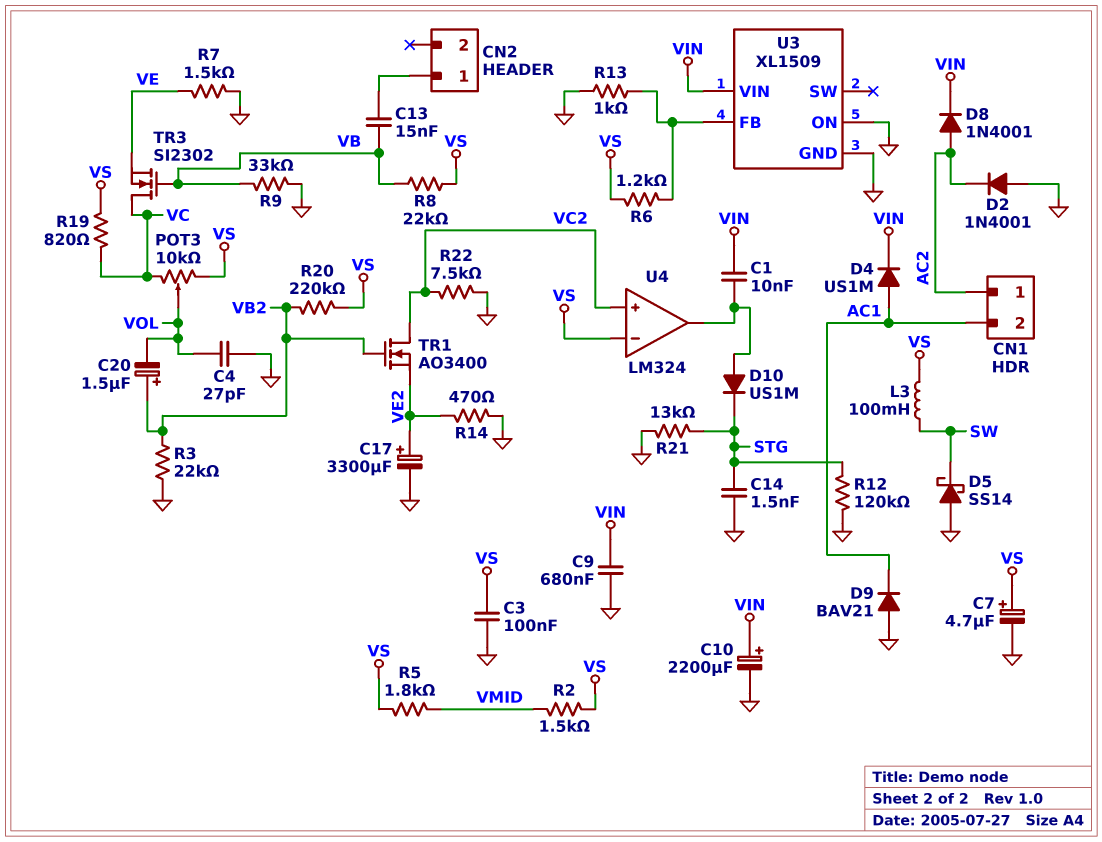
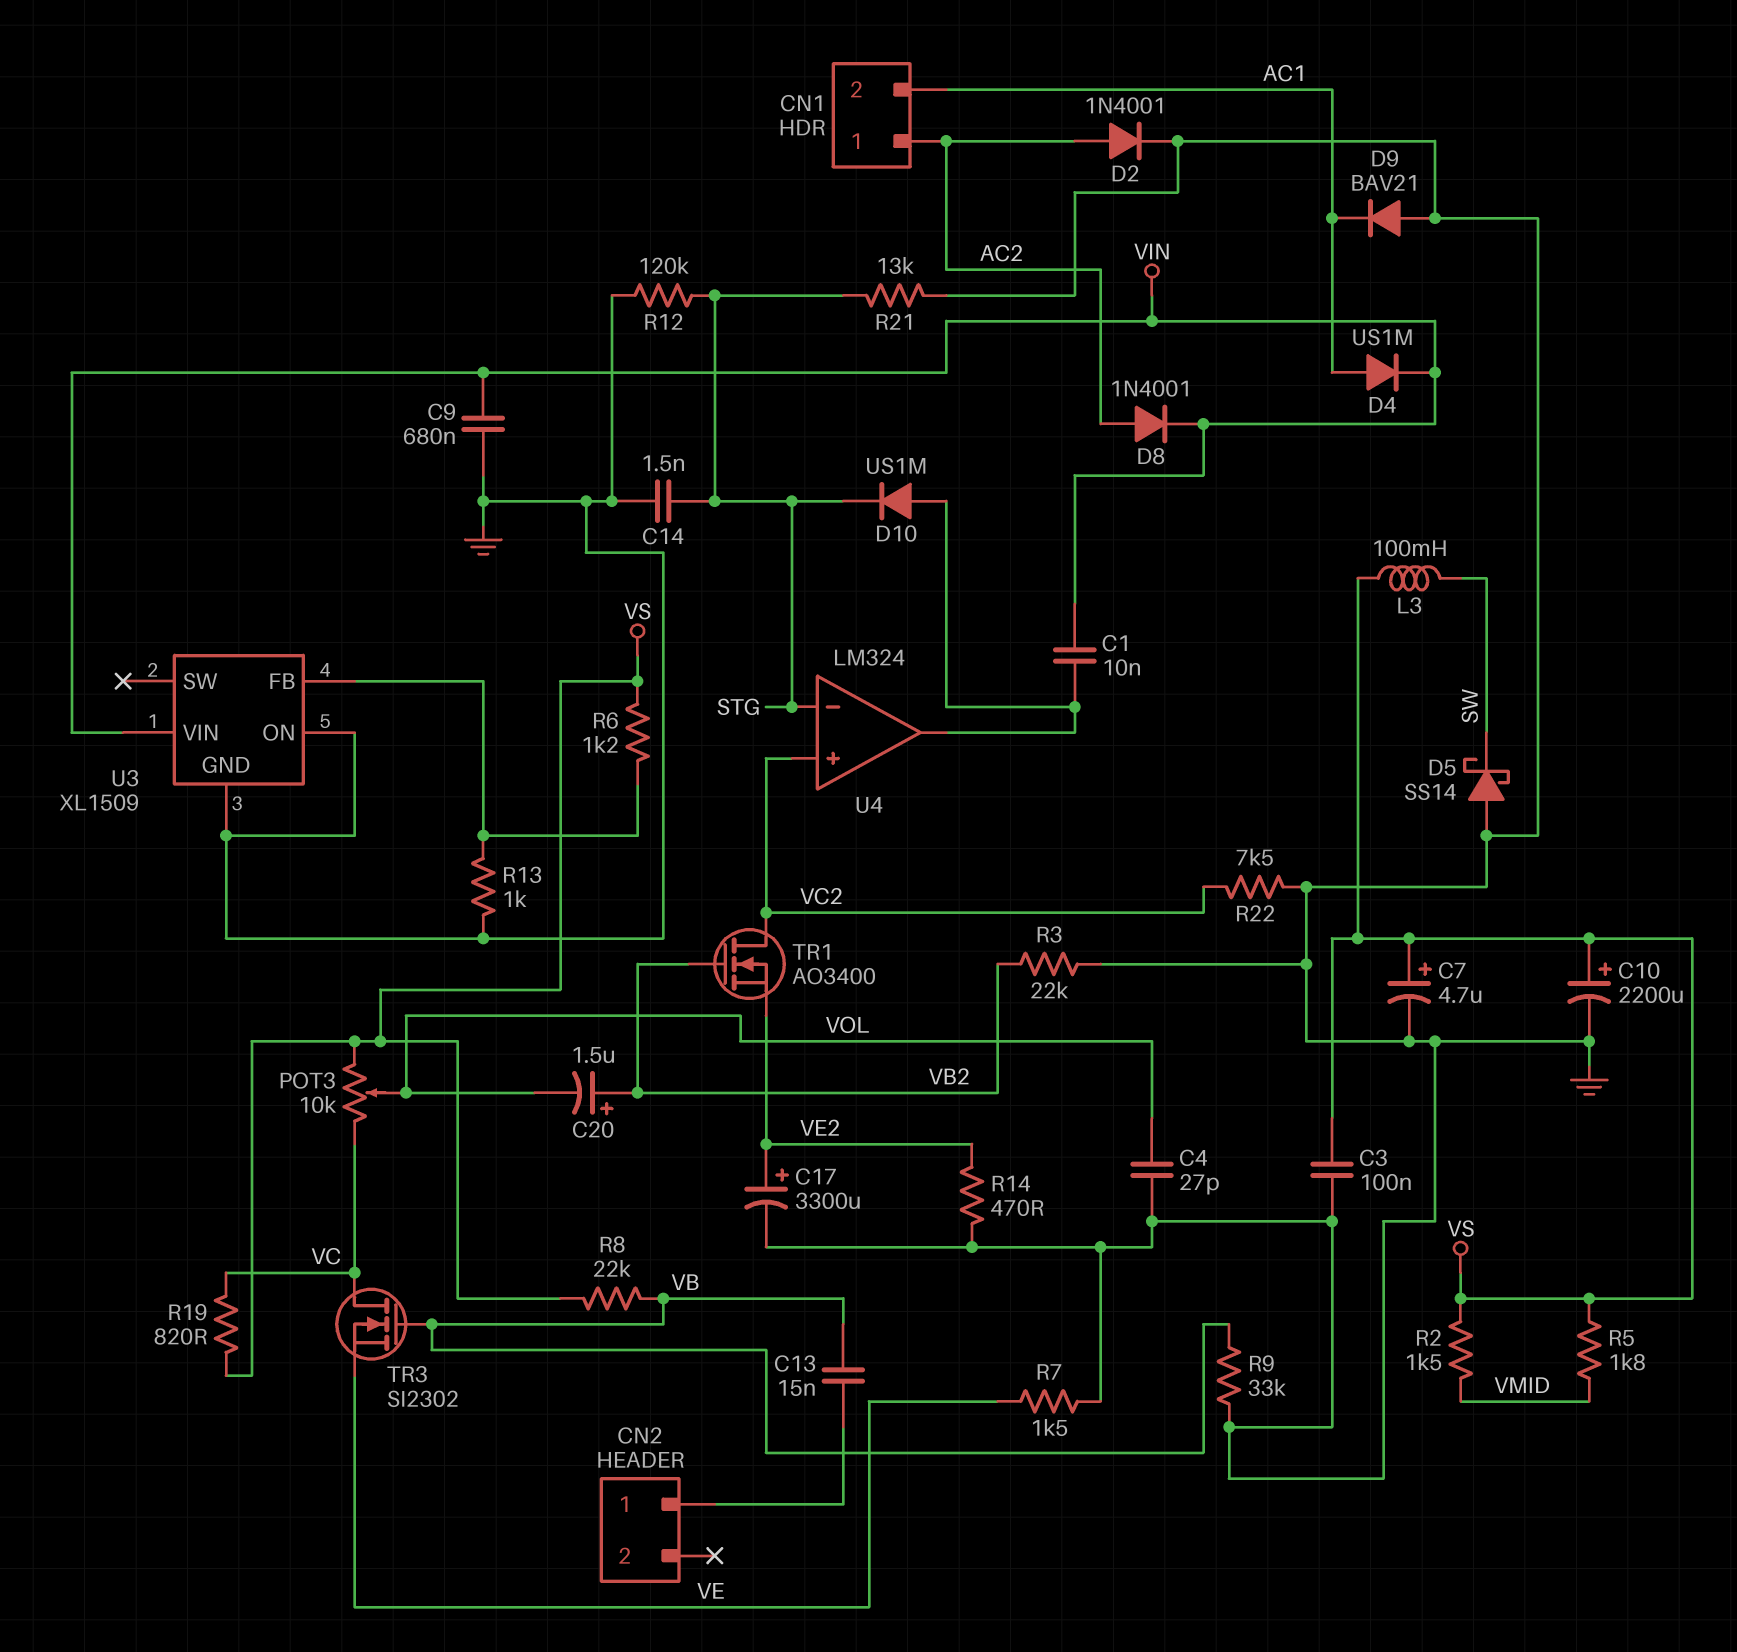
C10: 2200uF (plus VIN, minus GND) -> 2200uF (plus VS, minus GND)
D2: diode 1N4001 (A GND, K AC2) -> diode 1N4001 (A AC2, K GND)
R20: 220k (VB2, VS) -> none
U4 pin in-: VS -> STG

